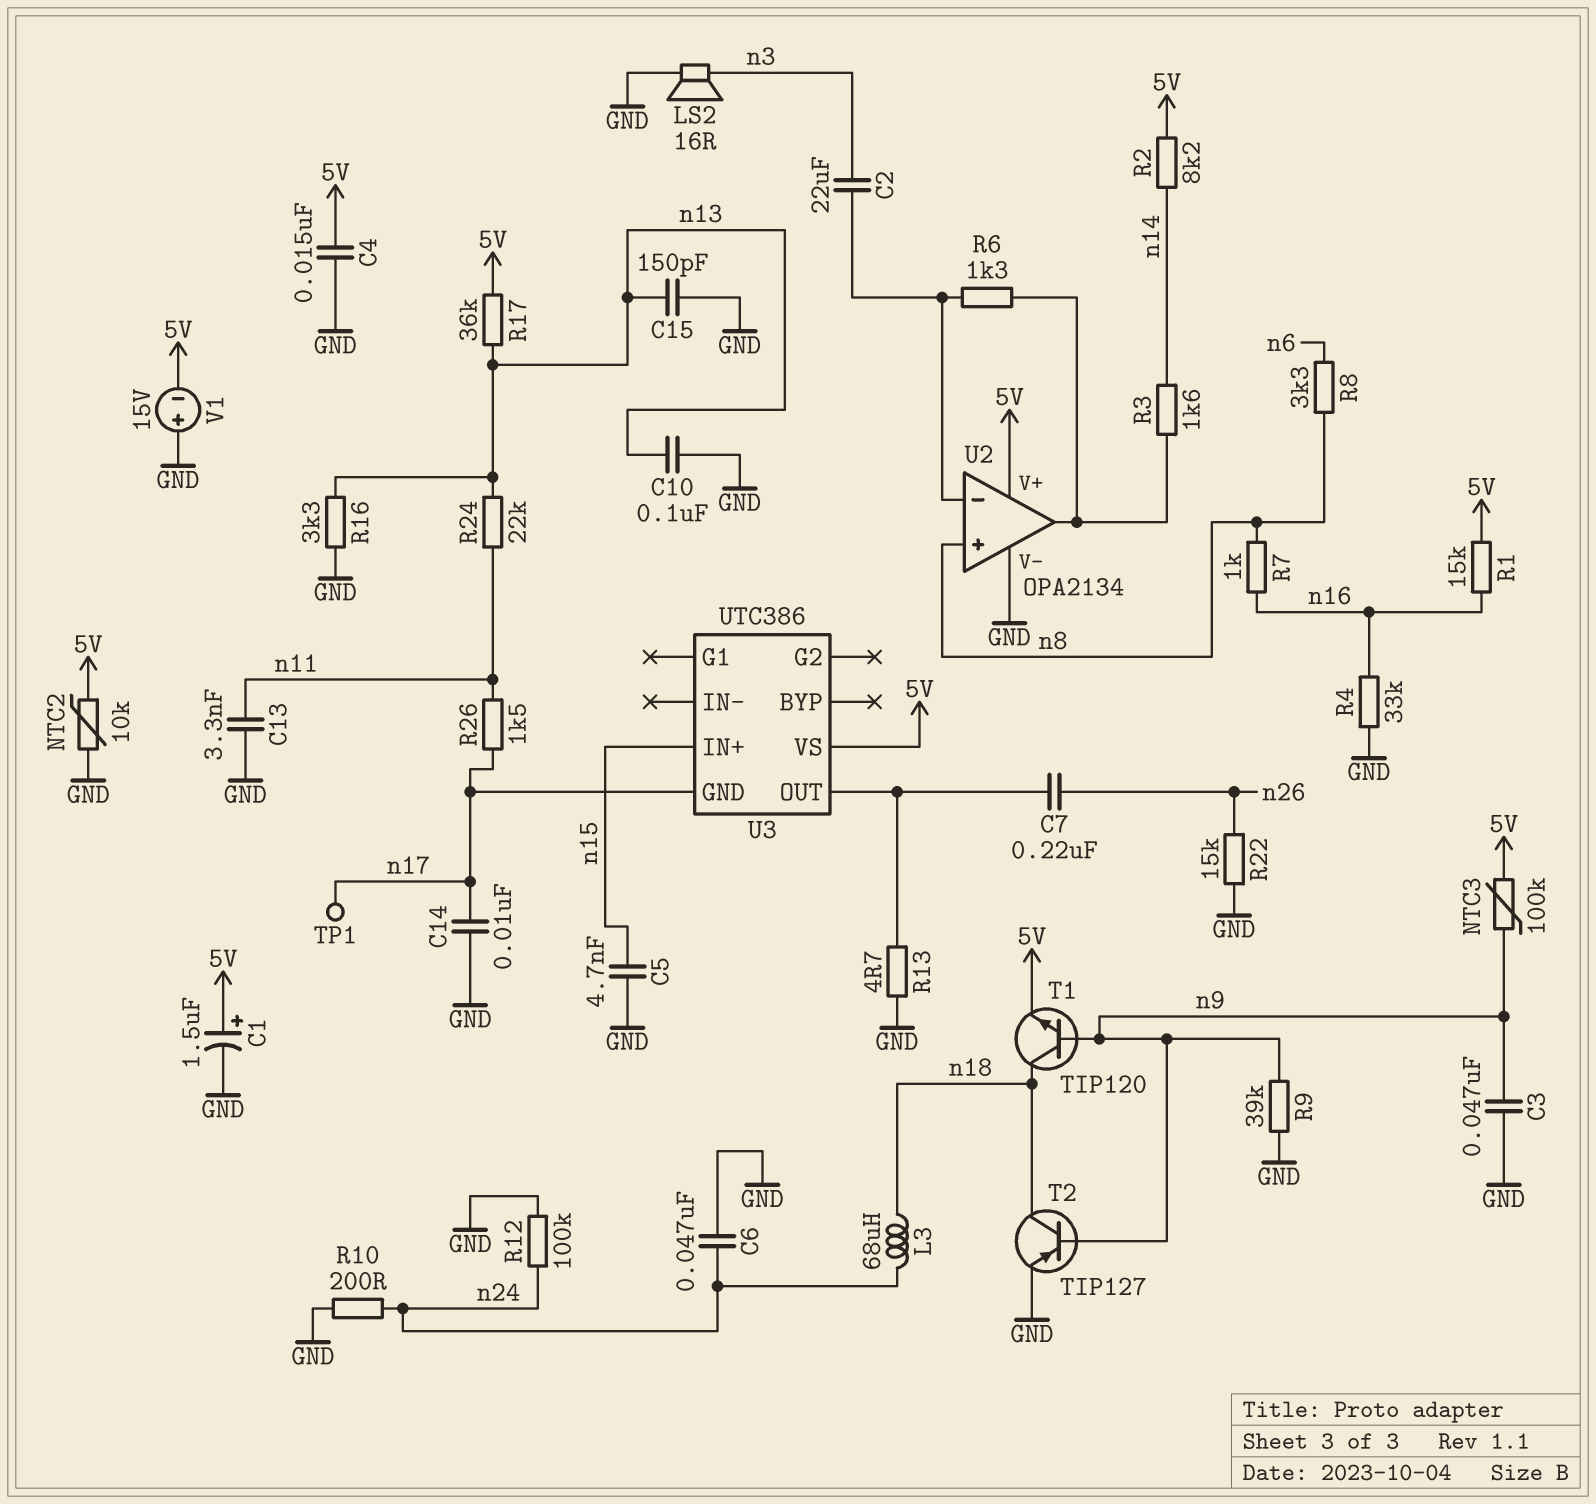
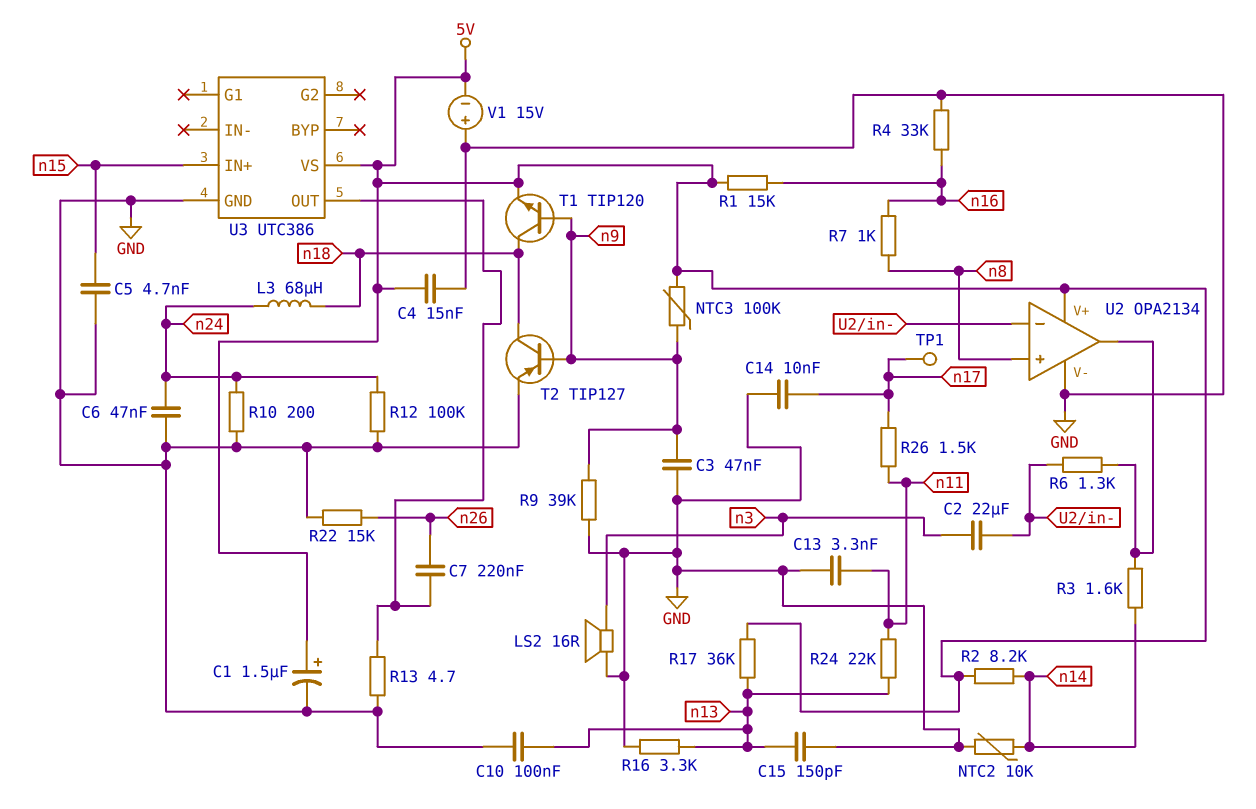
NTC2: 10k (5V, GND) -> 10k (GND, n14)
R8: 3.3k (n6, n8) -> none
U3 pin GND: n17 -> GND

